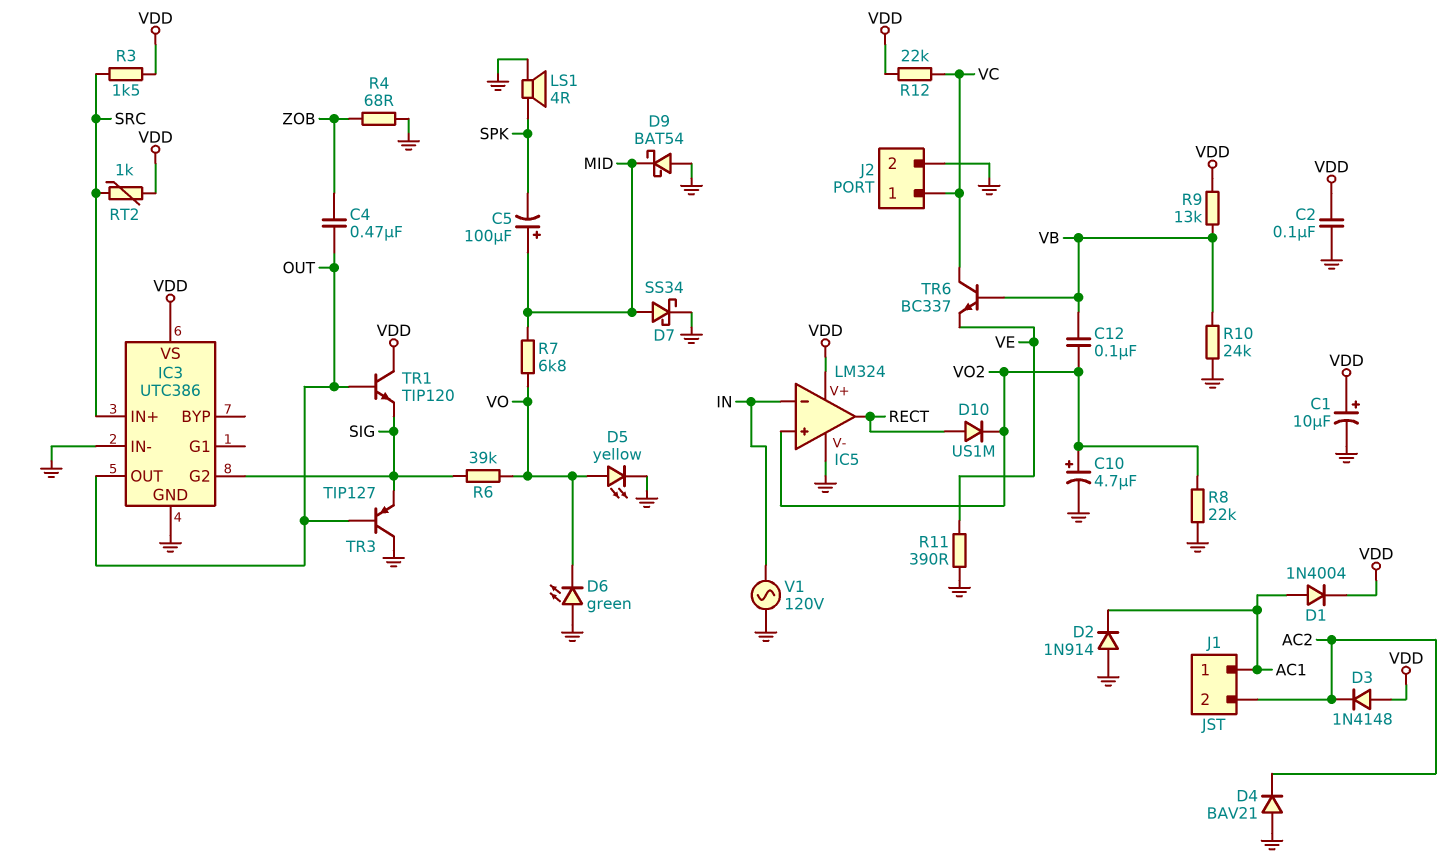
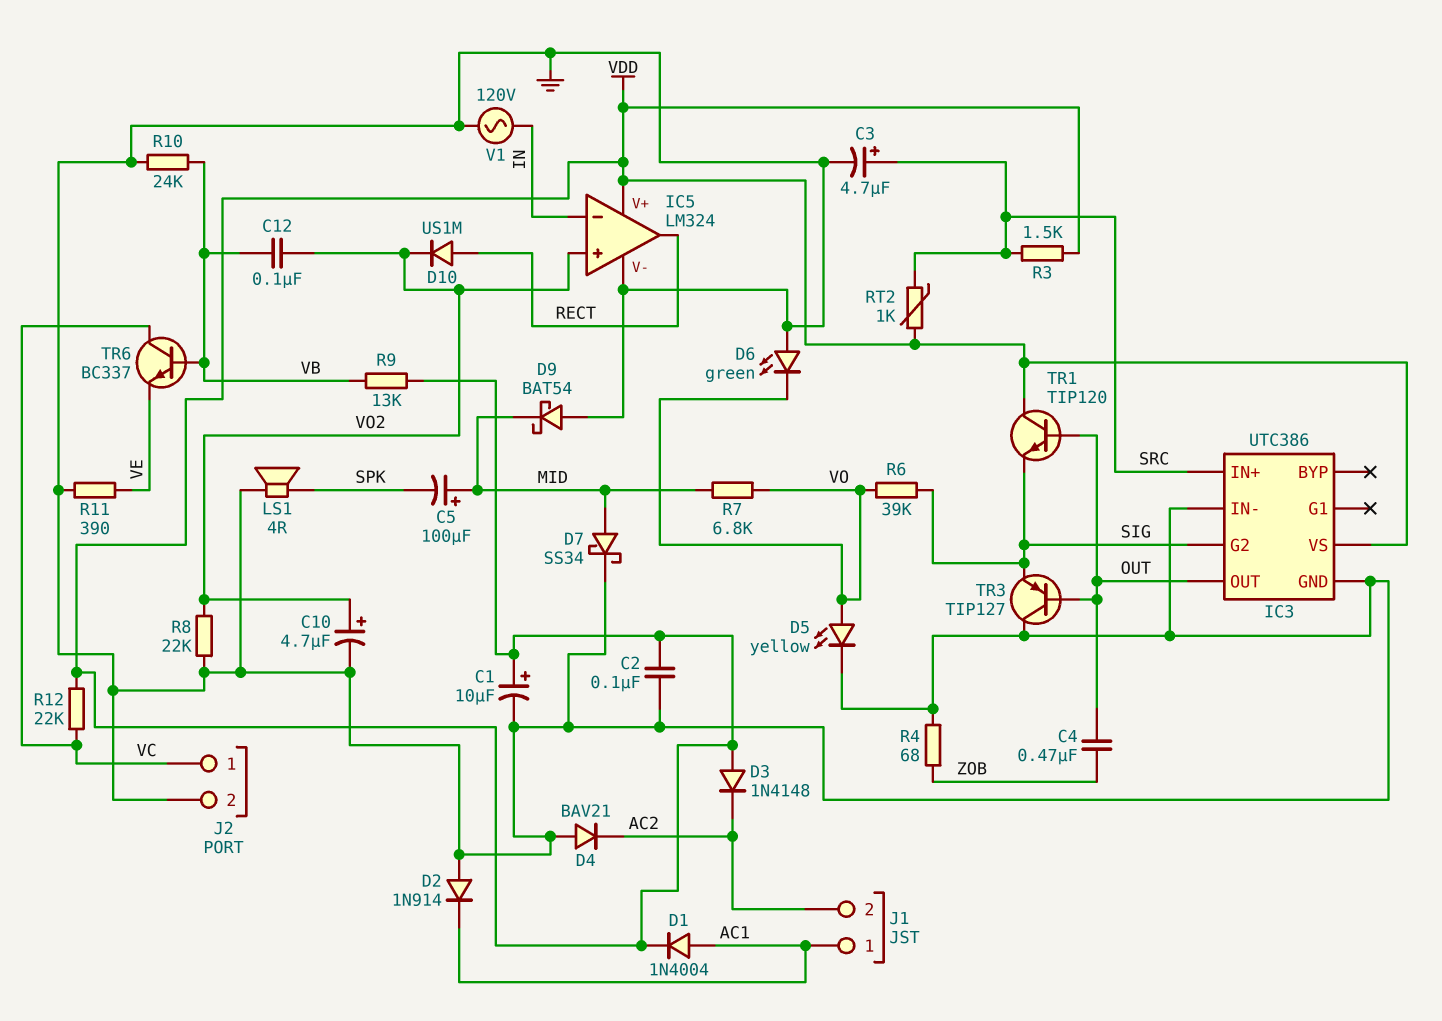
C3: none -> 4.7uF (plus SRC, minus GND)

